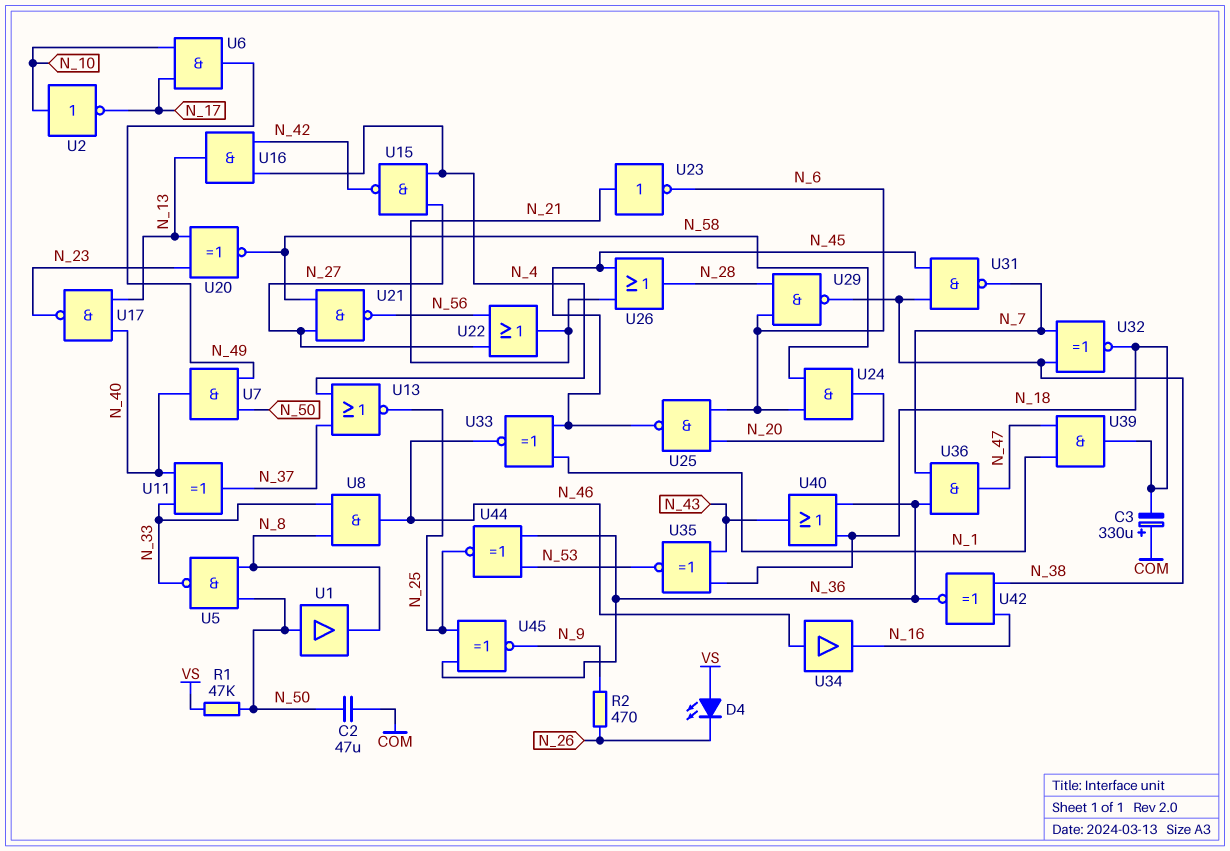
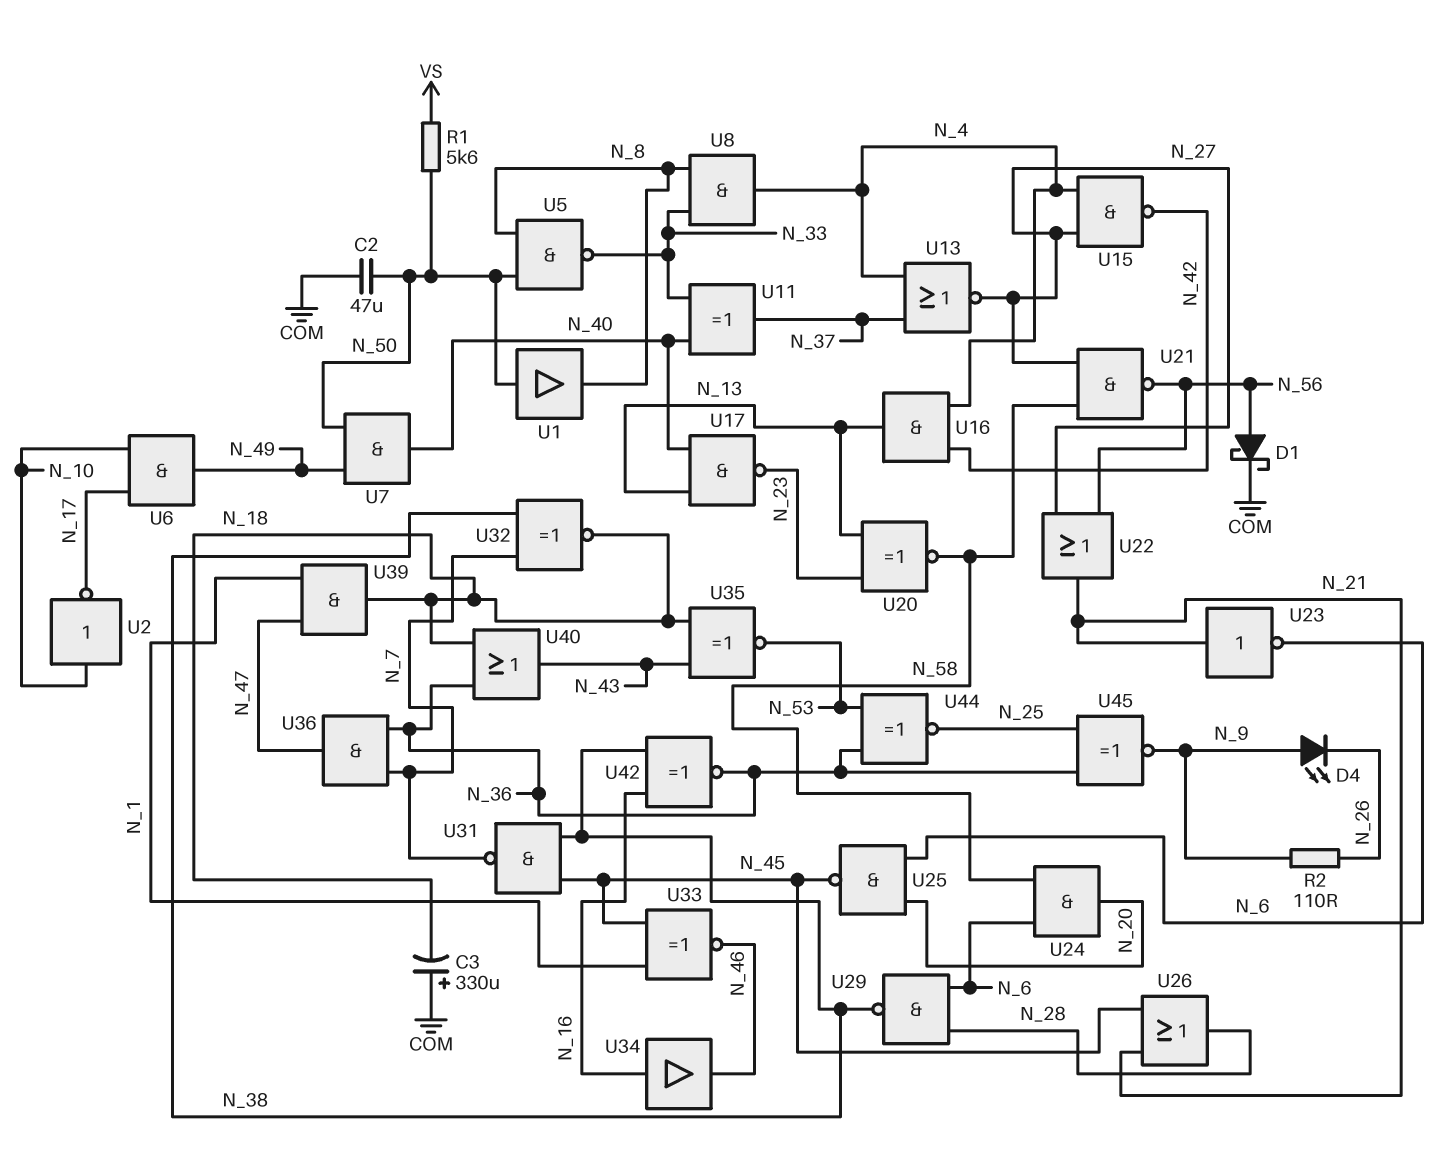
D1: none -> schottky (A N_56, K COM)
D4: LED (A VS, K N_26) -> LED (A N_9, K N_26)
R1: 47k (N_50, VS) -> 5.6k (N_50, VS)
R2: 470 (N_9, N_26) -> 110 (N_9, N_26)
U8: AND (in N_8, in N_33, out N_46) -> AND (in N_8, in N_33, out N_4)
U13: NOR (in N_4, in N_37, out N_25) -> NOR (in N_4, in N_37, out N_27)
U34: buffer (in N_46, out N_16) -> buffer (in N_16, out N_46)

